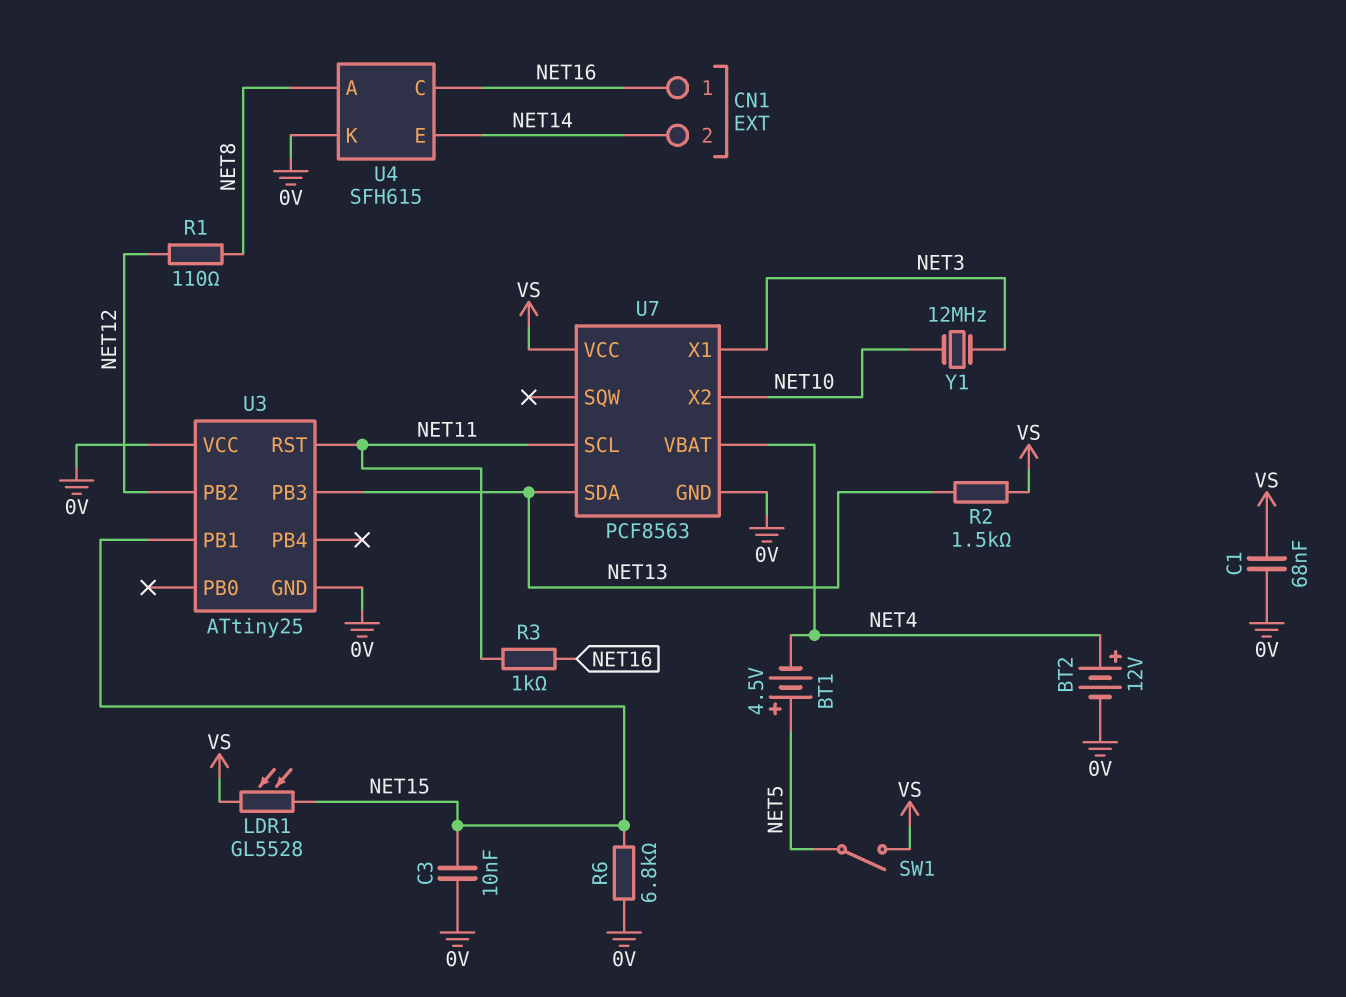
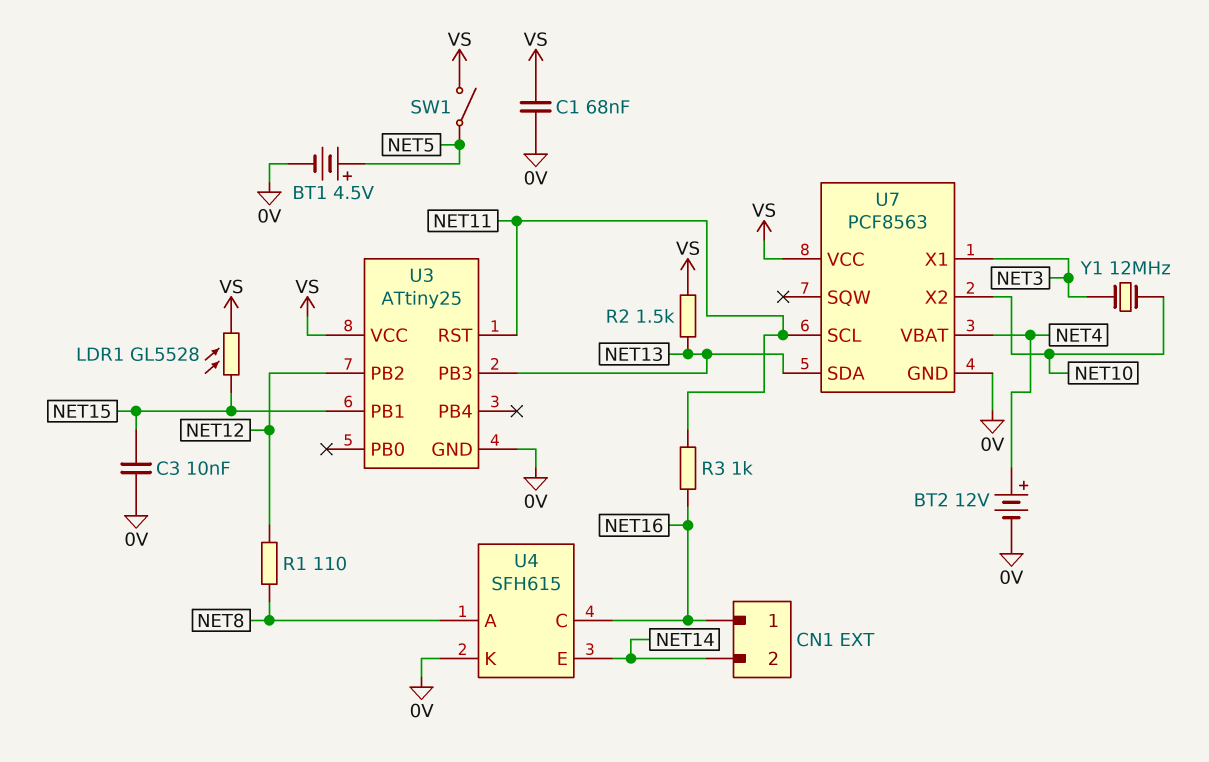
BT1: 4.5V (plus NET5, minus NET4) -> 4.5V (plus NET5, minus 0V)
R6: 6.8k (0V, NET15) -> none
U3 pin VCC: 0V -> VS

